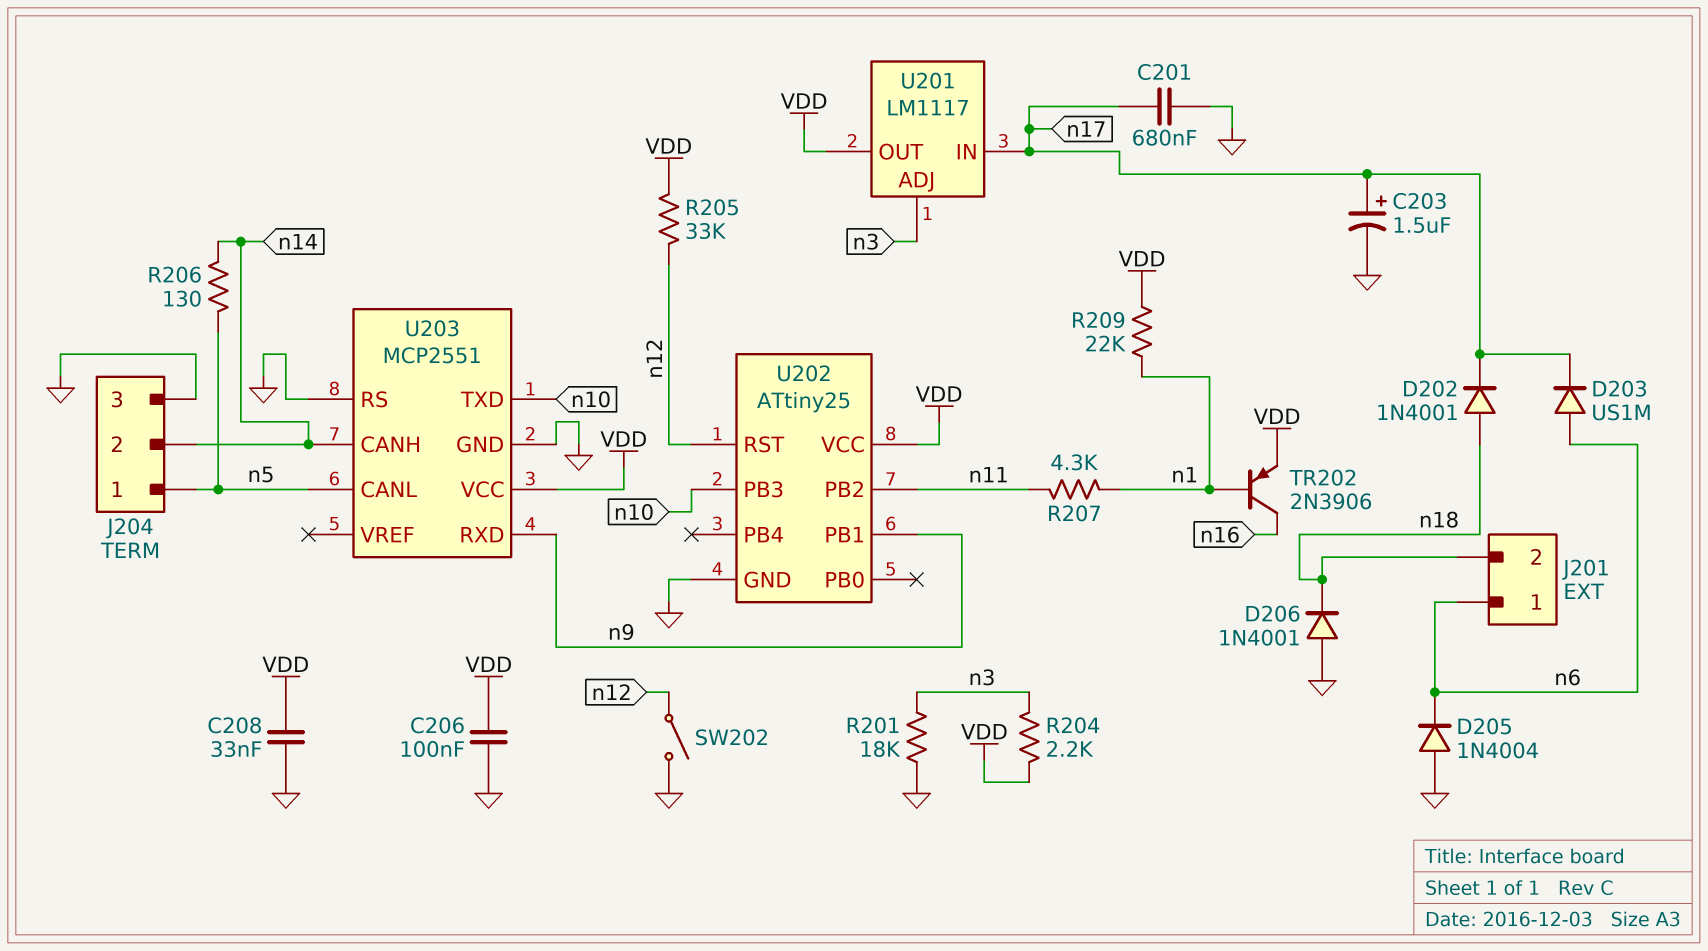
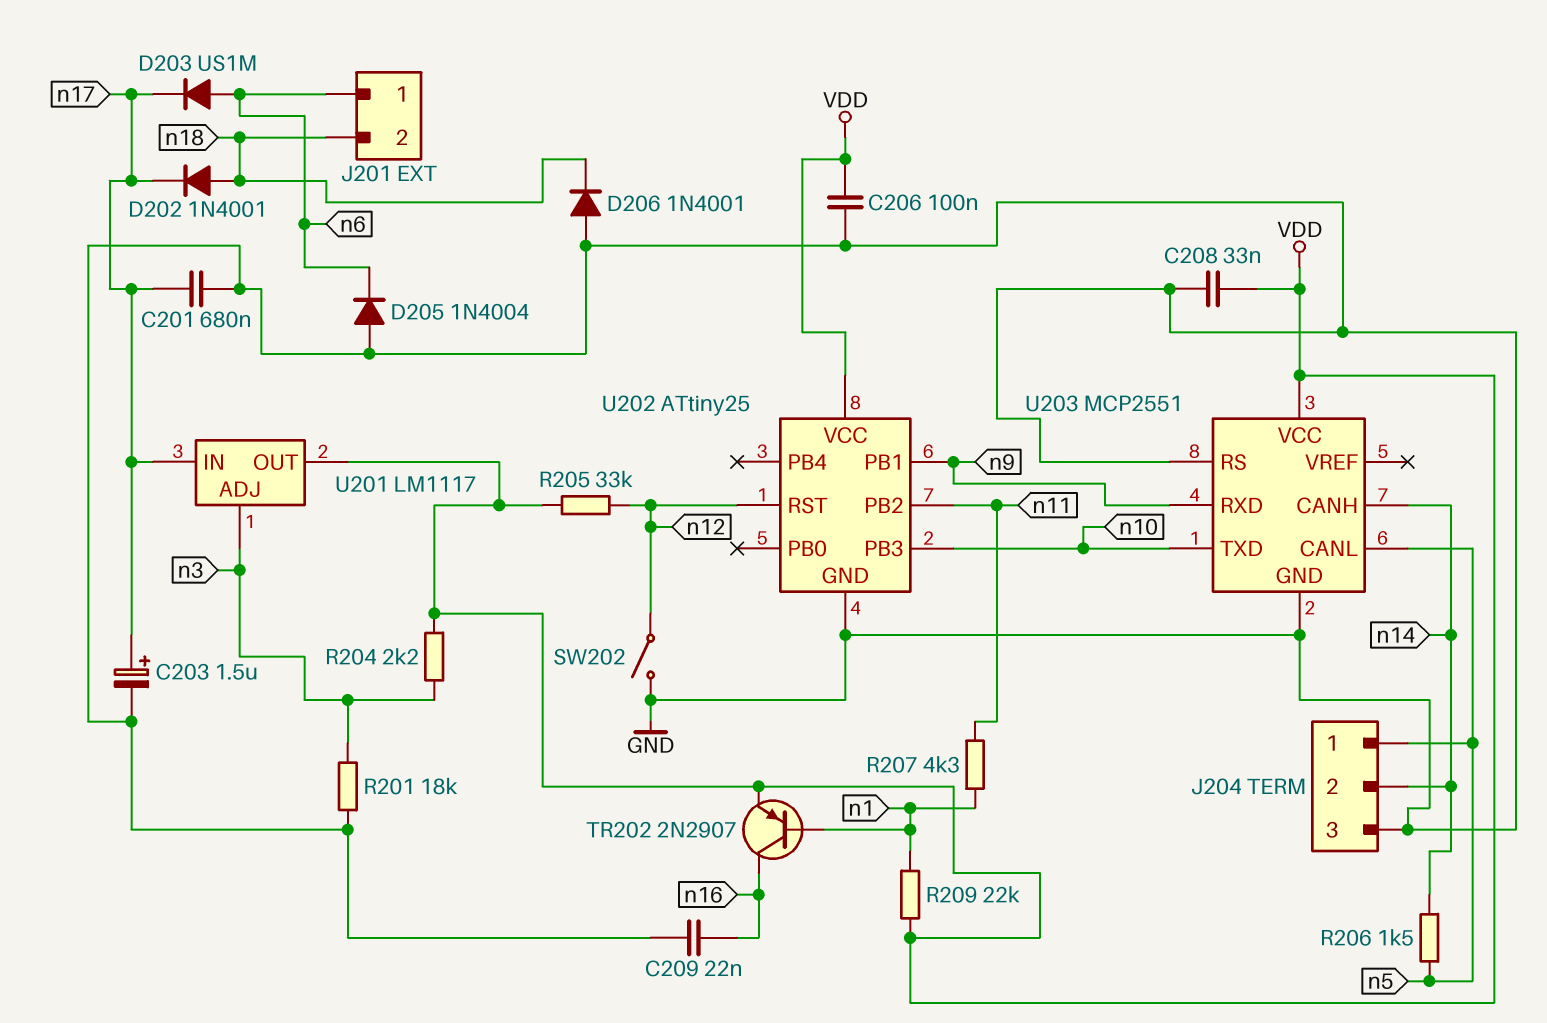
C209: none -> 22nF (GND, n16)
R206: 130 (n5, n14) -> 1.5k (n5, n14)
TR202: PNP 2N3906 (B n1, C n16, E VDD) -> PNP 2N2907 (B n1, C n16, E VDD)

